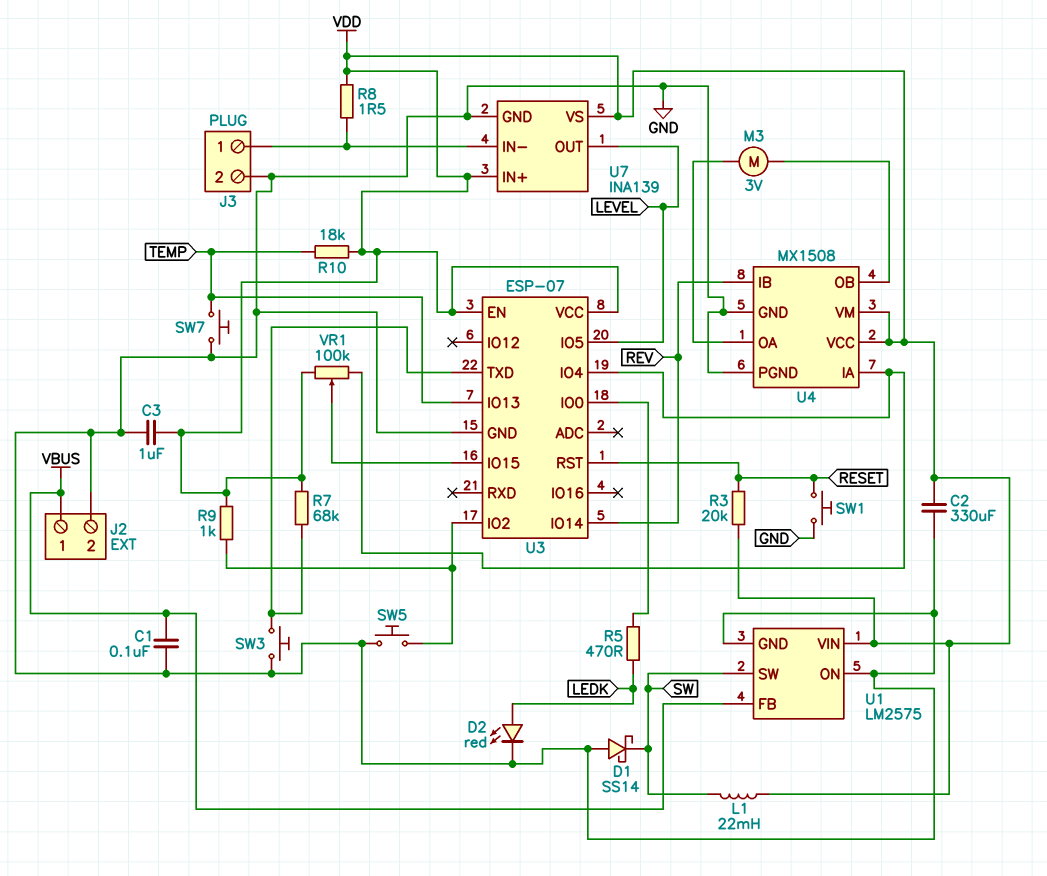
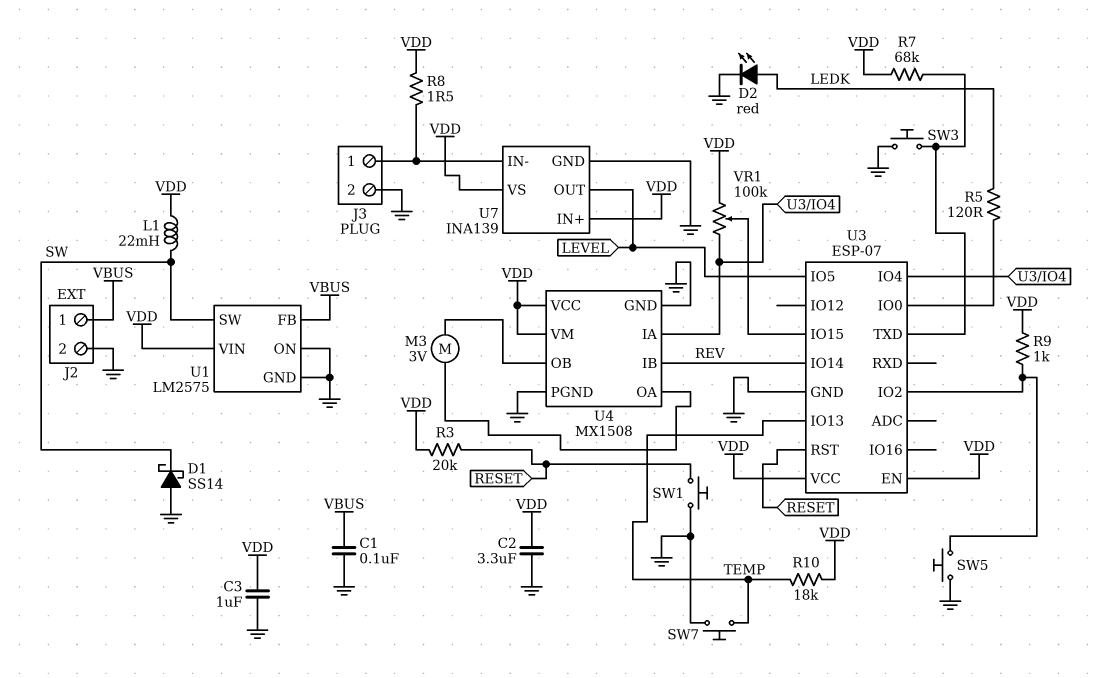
C2: 330uF (GND, VDD) -> 3.3uF (GND, VDD)
R5: 470 (LEDK, U3/IO0) -> 120 (LEDK, U3/IO0)

